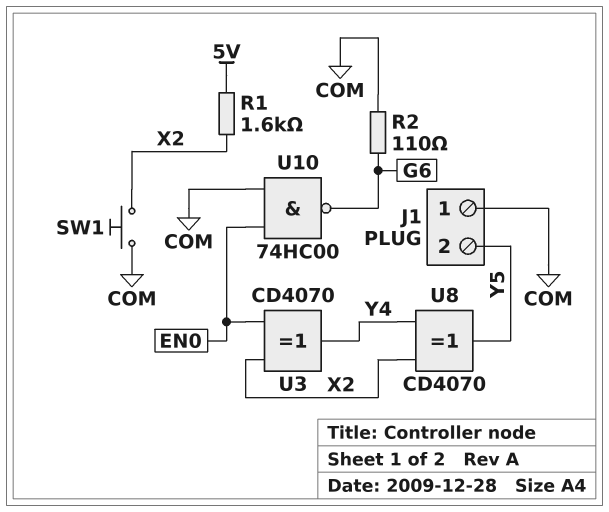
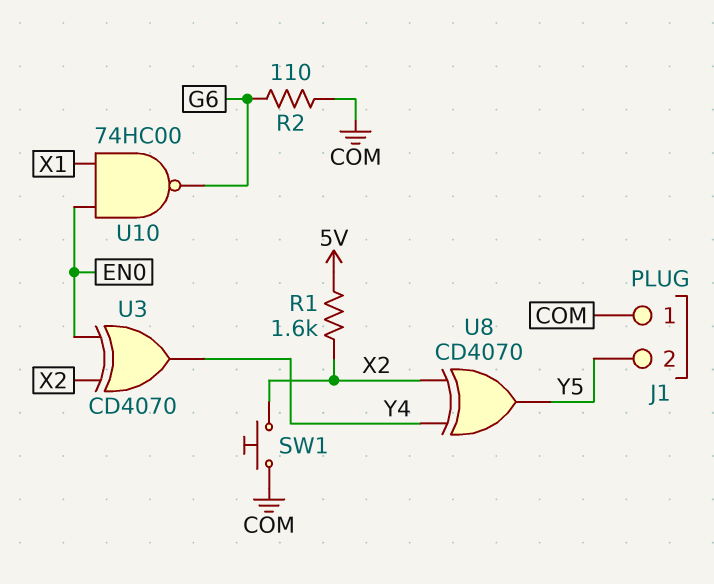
U10: NAND 74HC00 (in COM, in EN0, out G6) -> NAND 74HC00 (in EN0, in X1, out G6)

